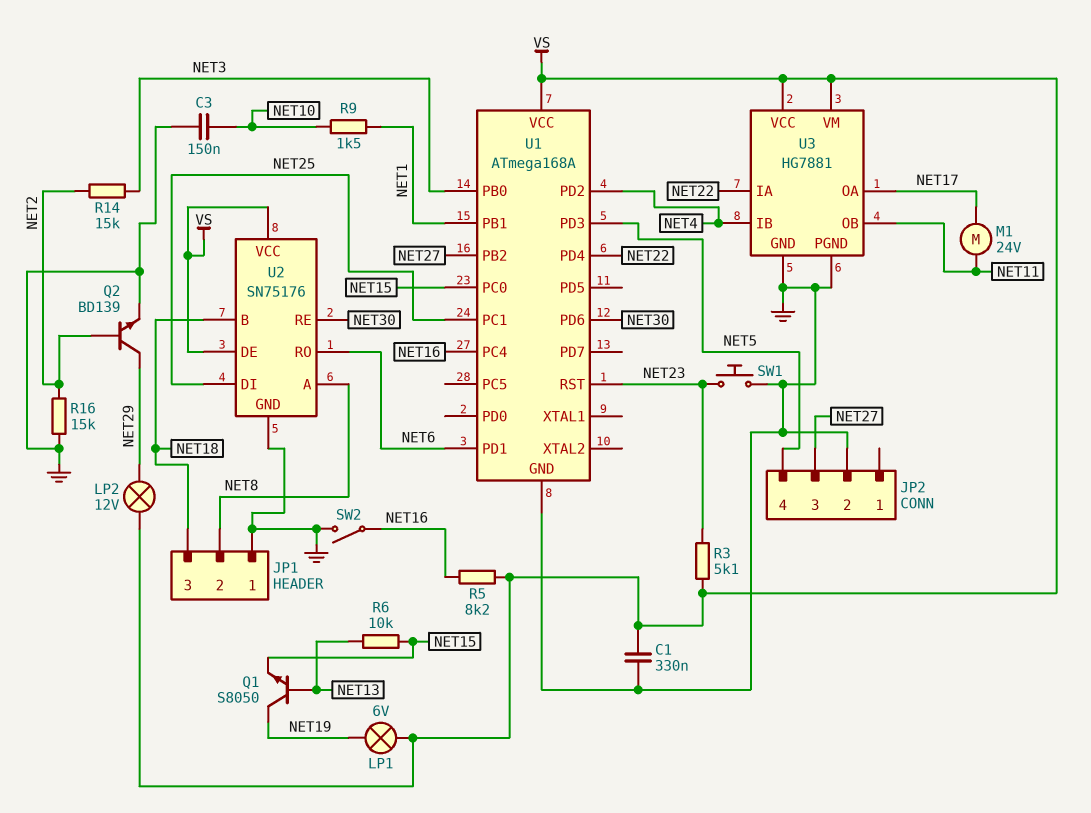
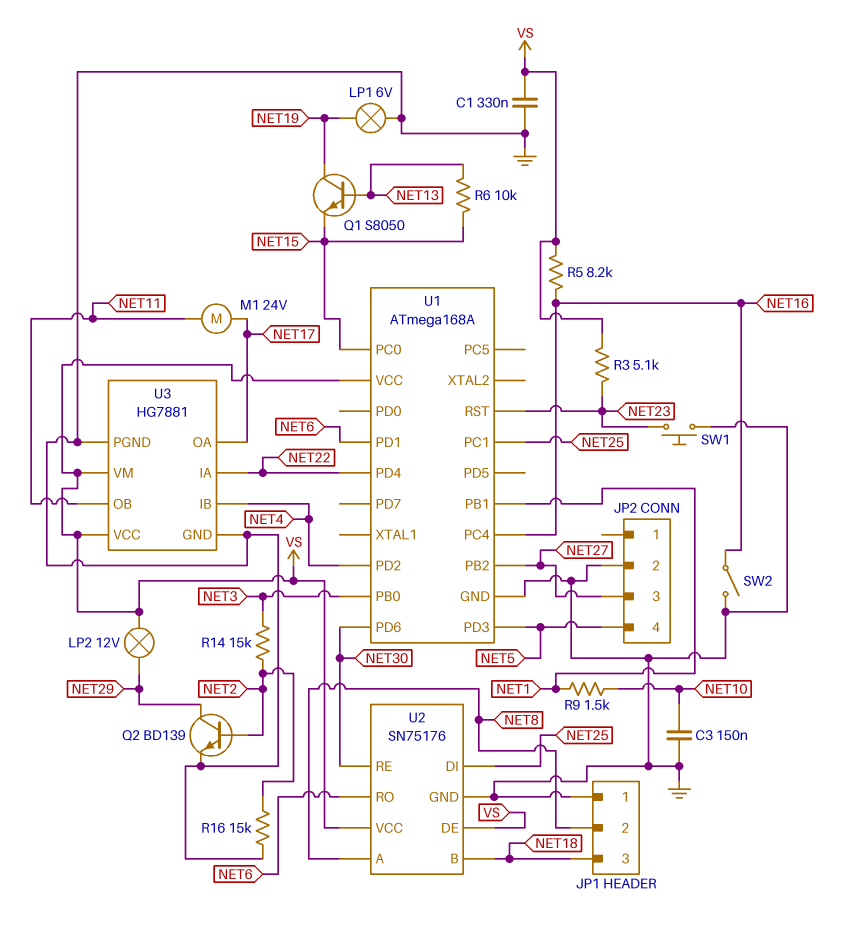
LP1: lamp 6V (NET19, VS) -> lamp 6V (GND, NET19)

